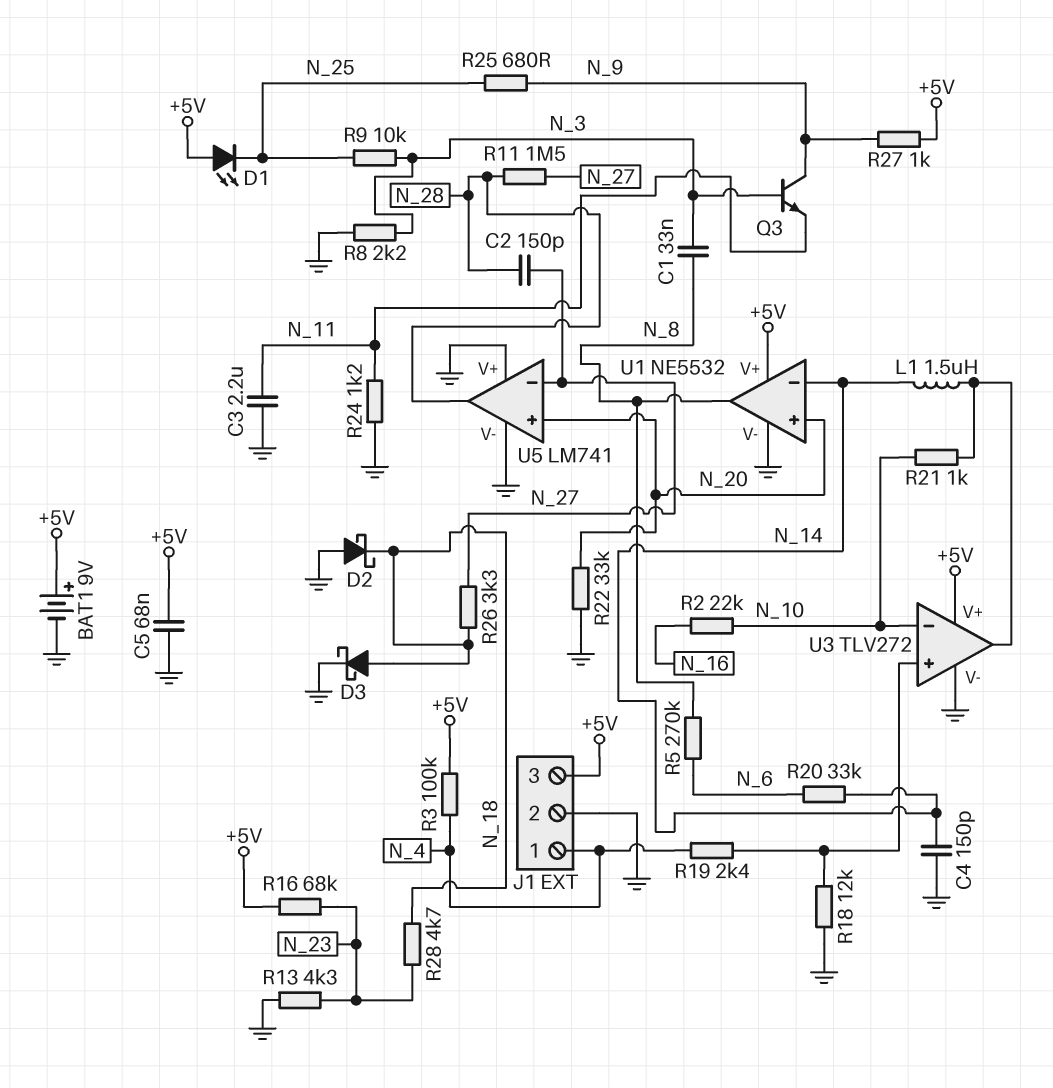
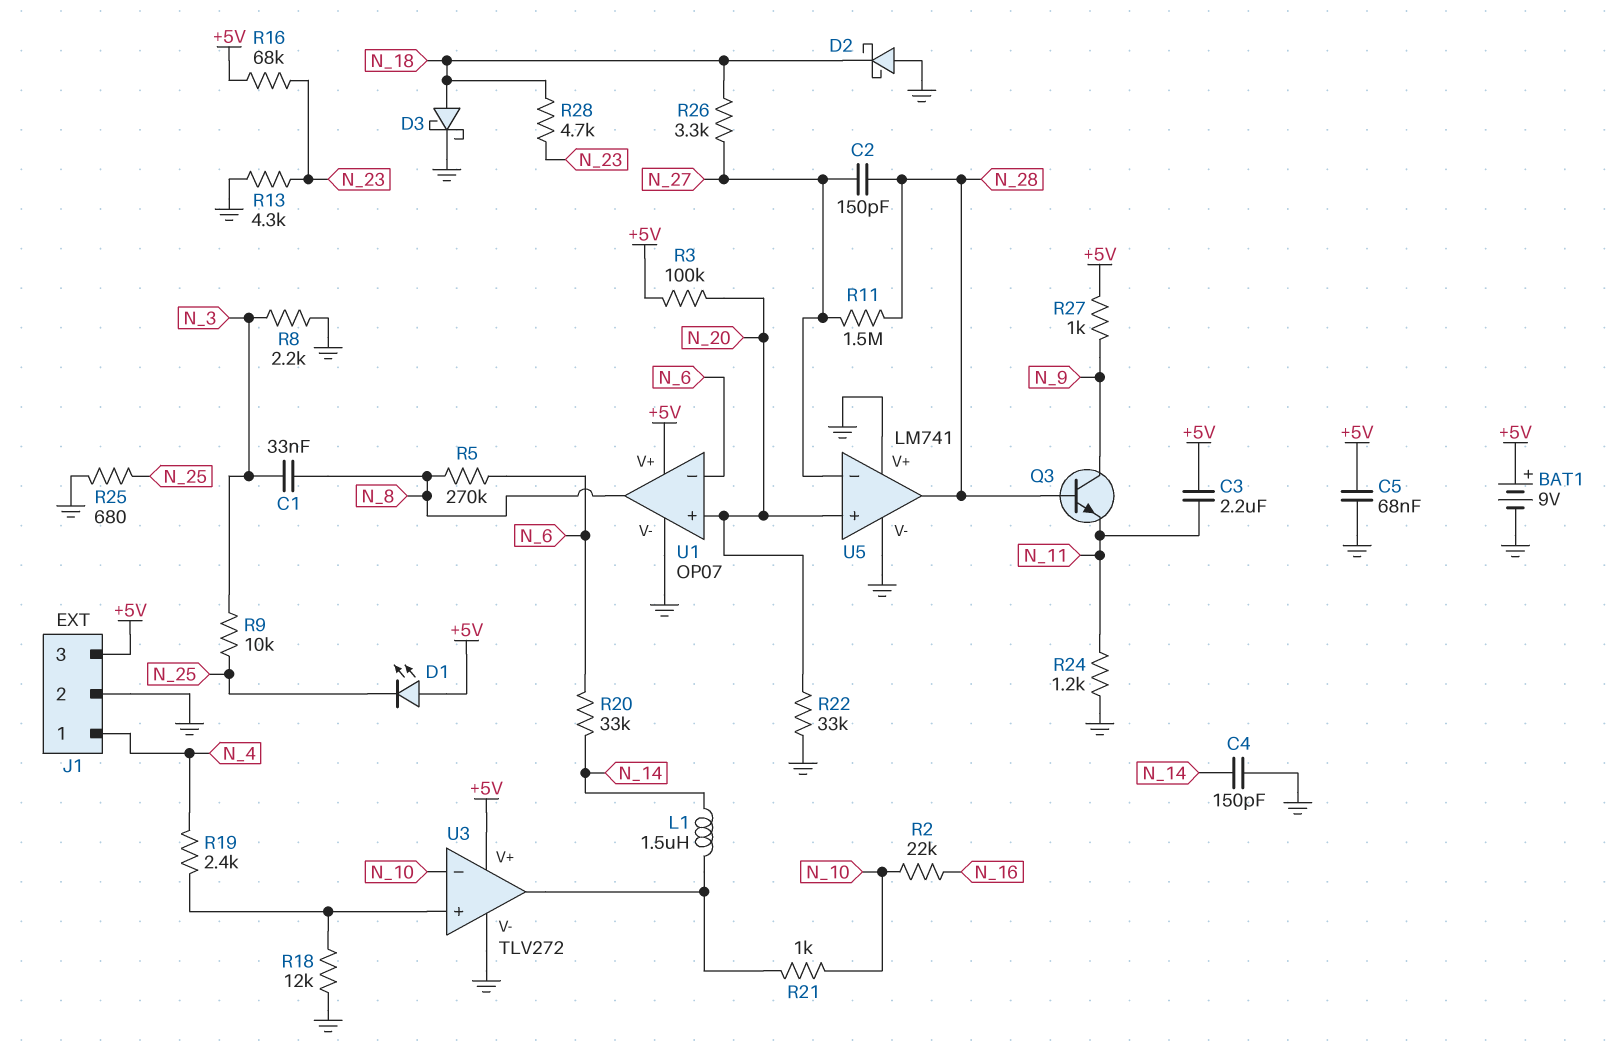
C3: 2.2uF (GND, N_11) -> 2.2uF (+5V, N_11)
Q3: NPN (B N_3, C N_9, E N_11) -> NPN (B N_28, C N_9, E N_11)
R3: 100k (+5V, N_4) -> 100k (+5V, N_20)
R25: 680 (N_9, N_25) -> 680 (GND, N_25)
U1: NE5532 -> OP07
U1 pin in-: N_14 -> N_6

